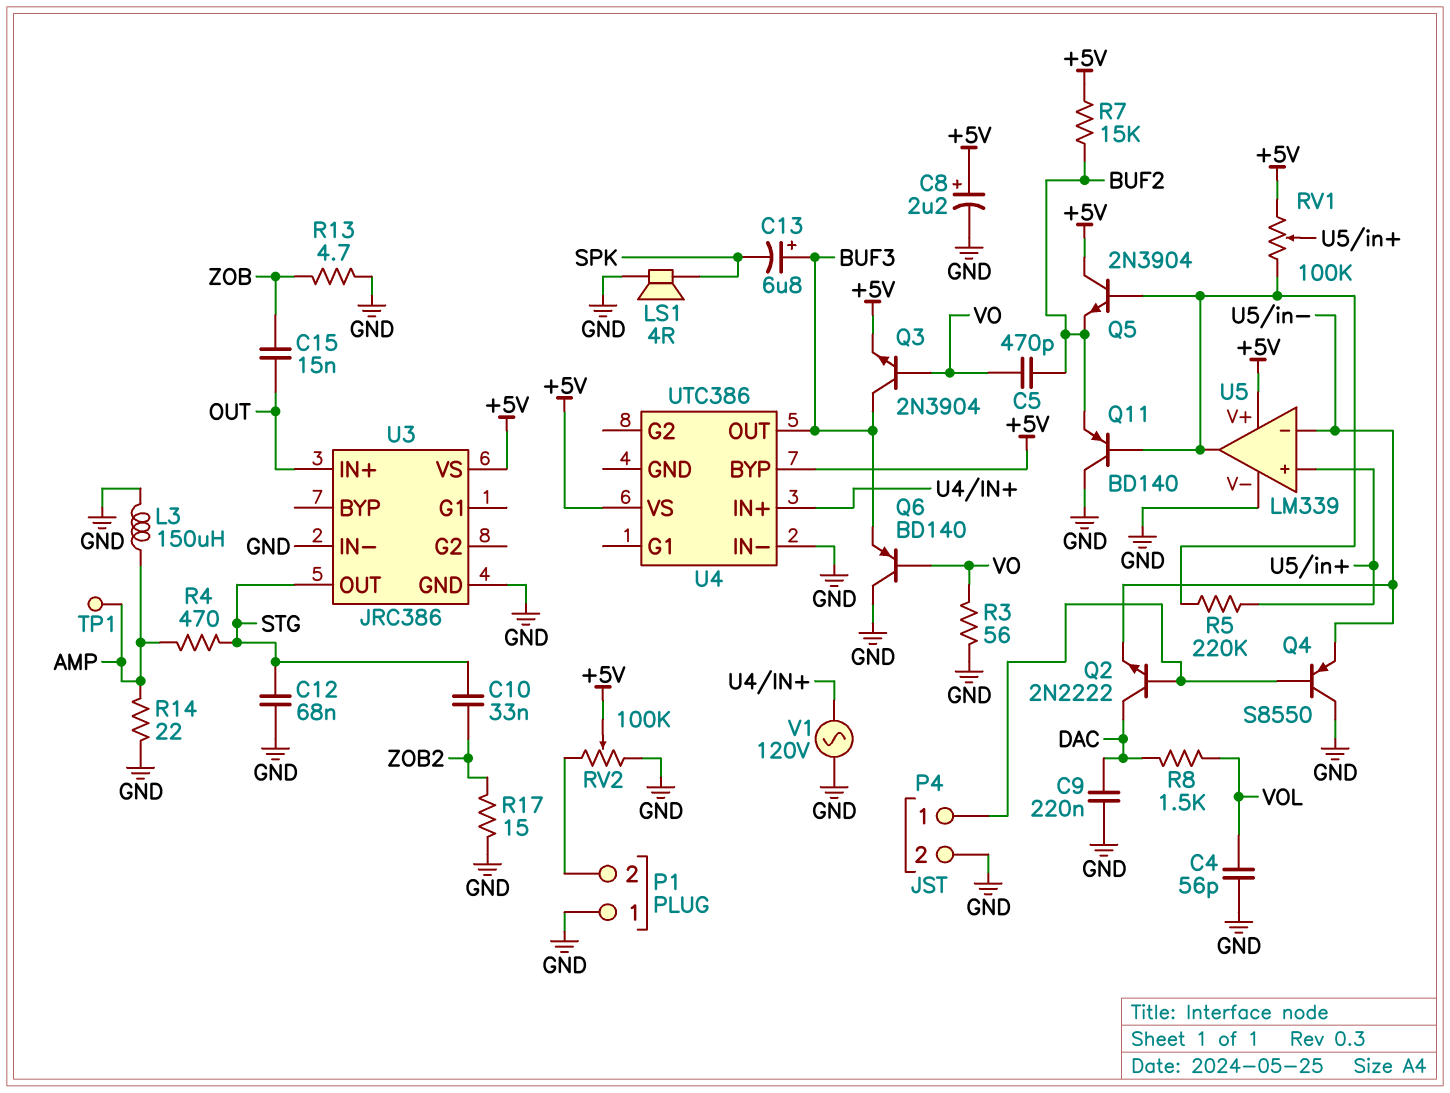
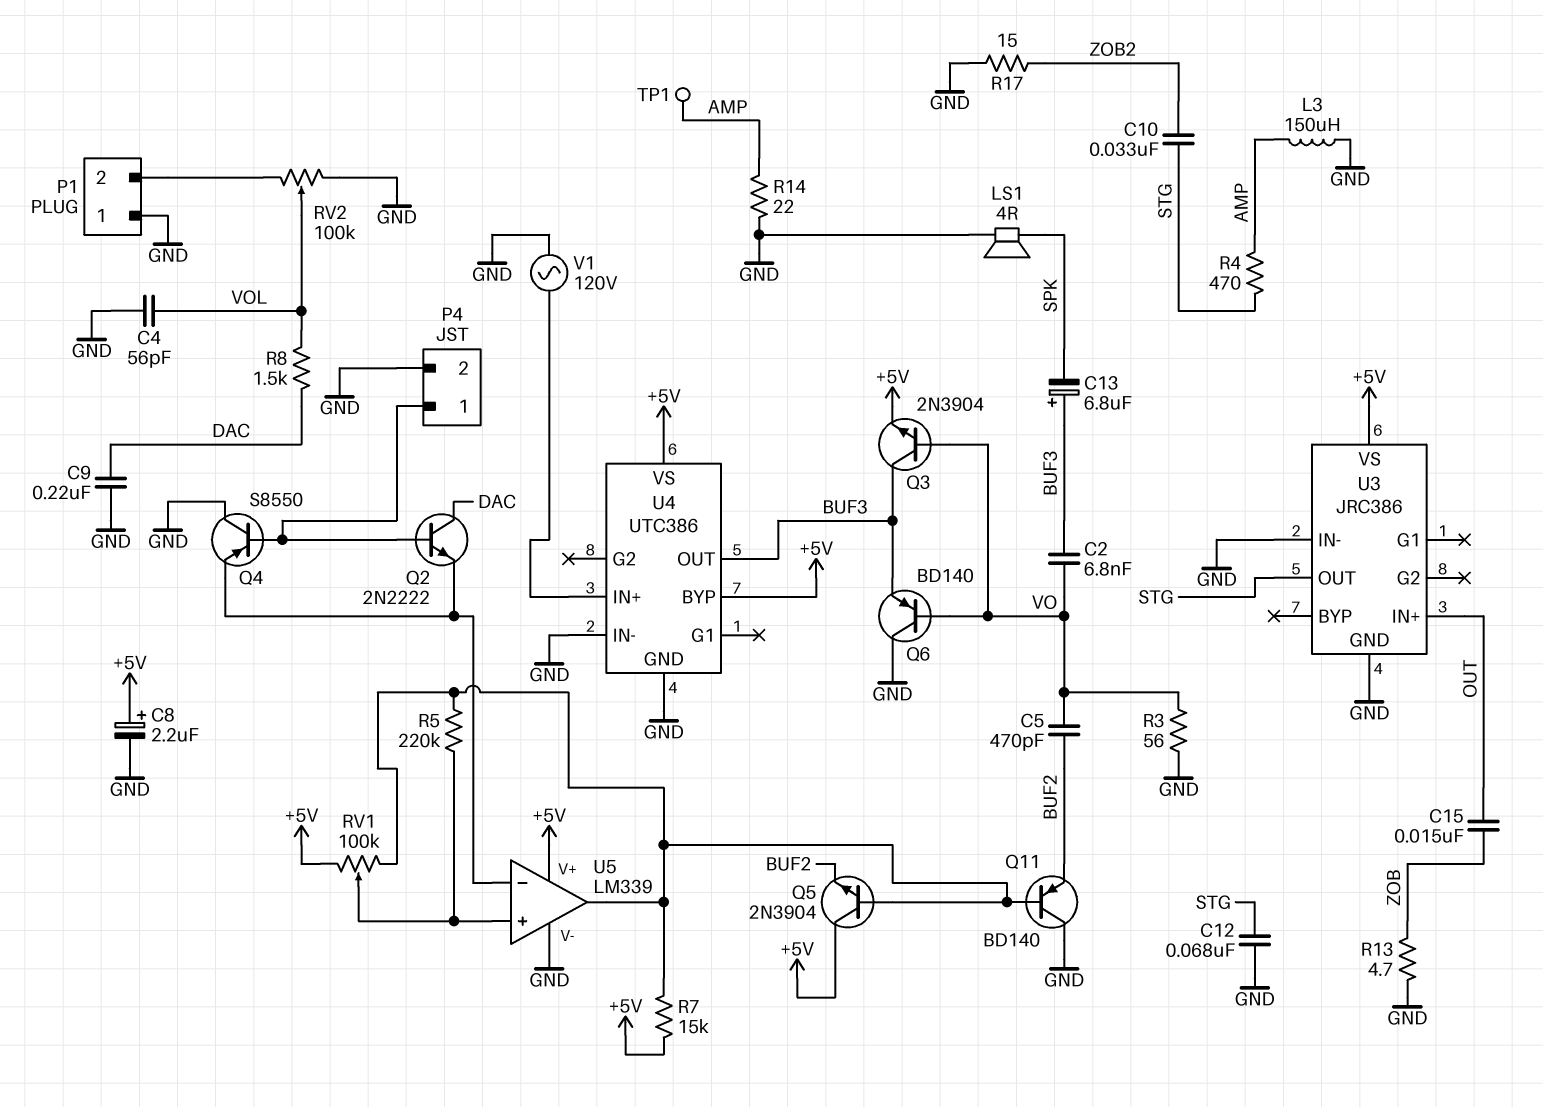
C2: none -> 6.8nF (BUF3, VO)
R7: 15k (+5V, BUF2) -> 15k (+5V, U5/out)
RV2: 100k (GND, P1/2, wiper +5V) -> 100k (GND, P1/2, wiper VOL)
U4 pin GND: none -> GND

